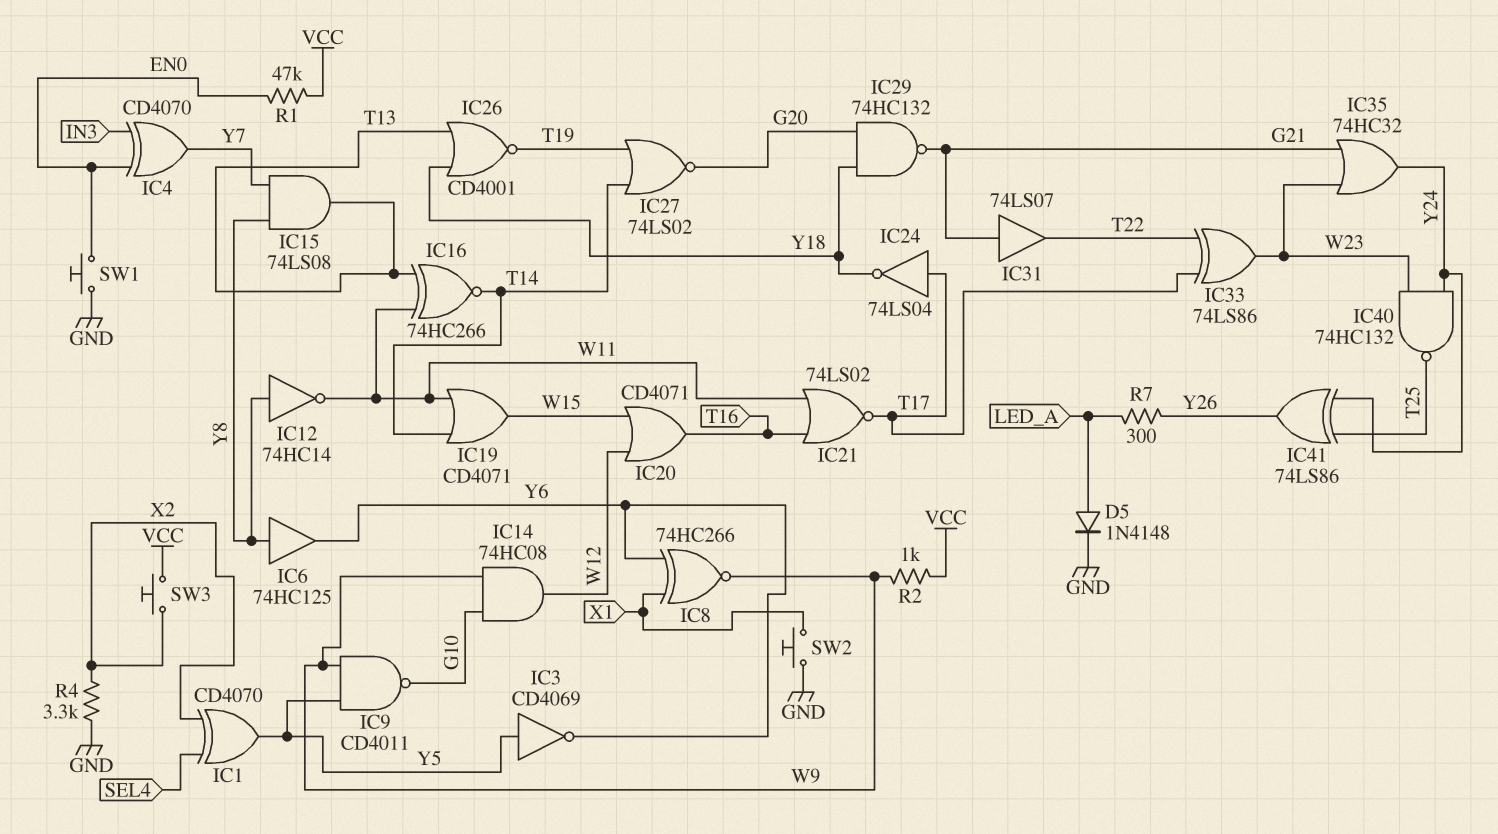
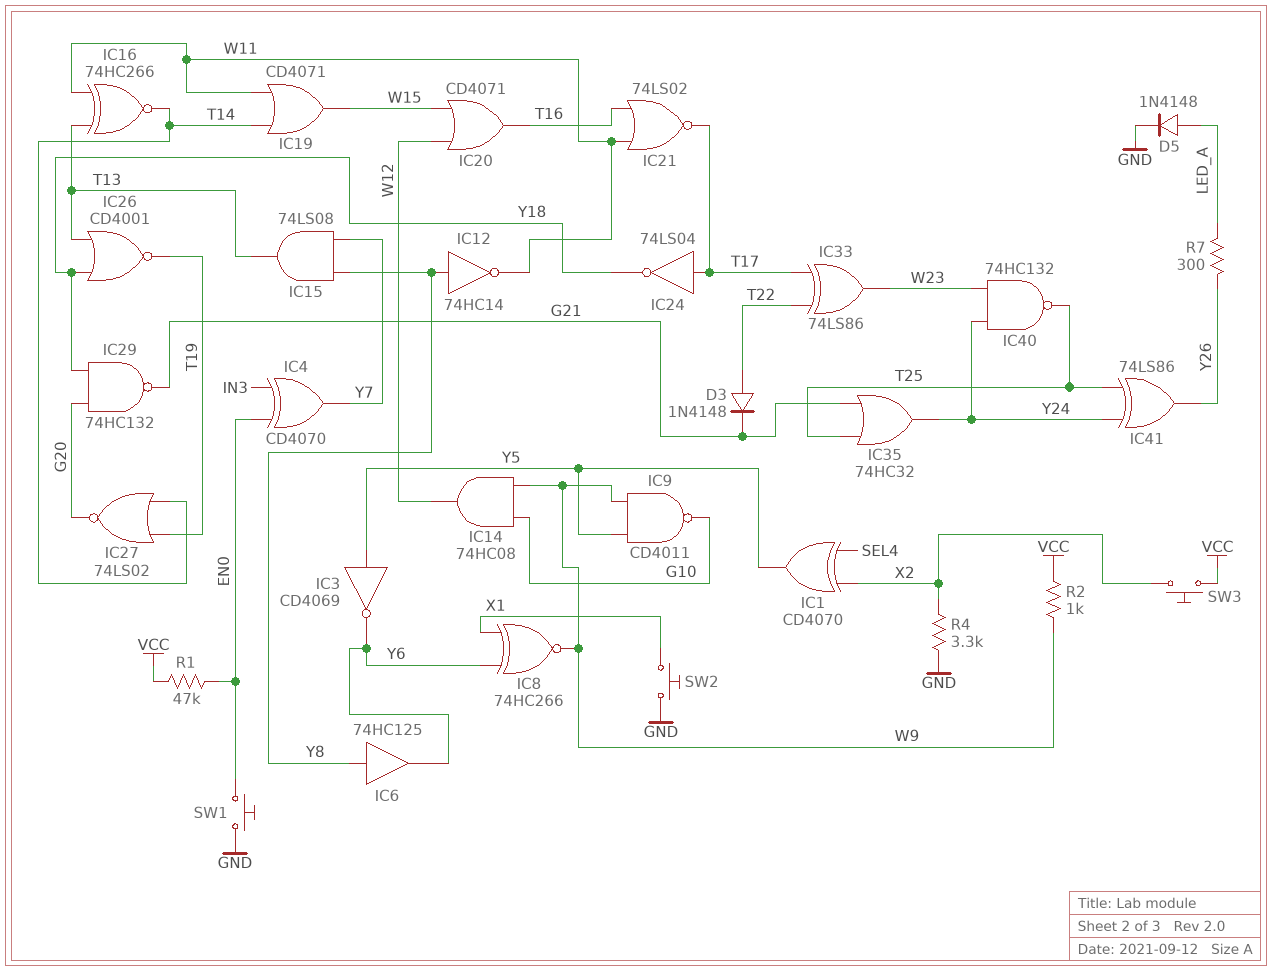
D3: none -> diode 1N4148 (A T22, K G21)
IC31: buffer 74LS07 (in G21, out T22) -> none
IC35: OR 74HC32 (in G21, in W23, out Y24) -> OR 74HC32 (in G21, in T25, out Y24)

